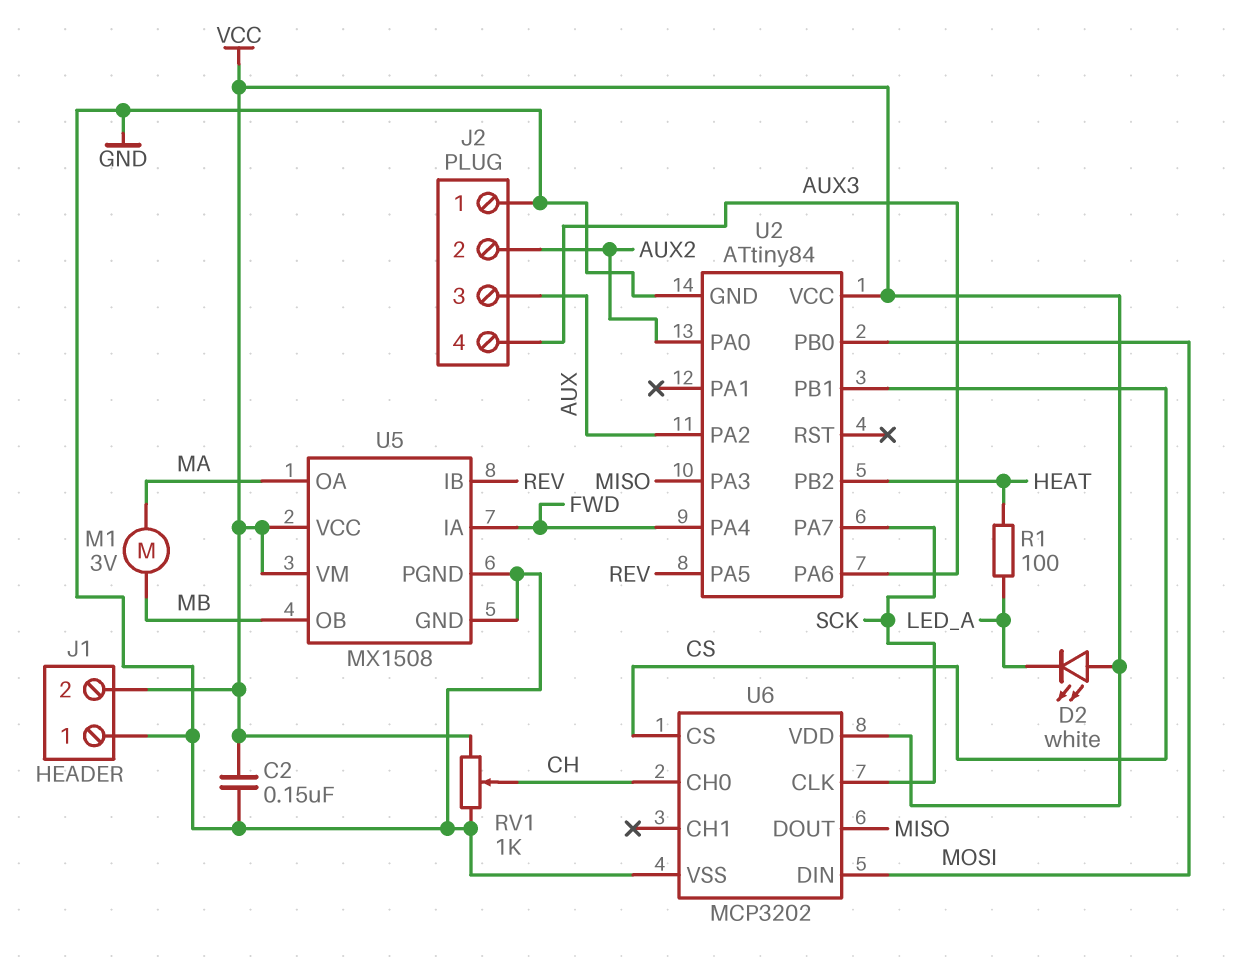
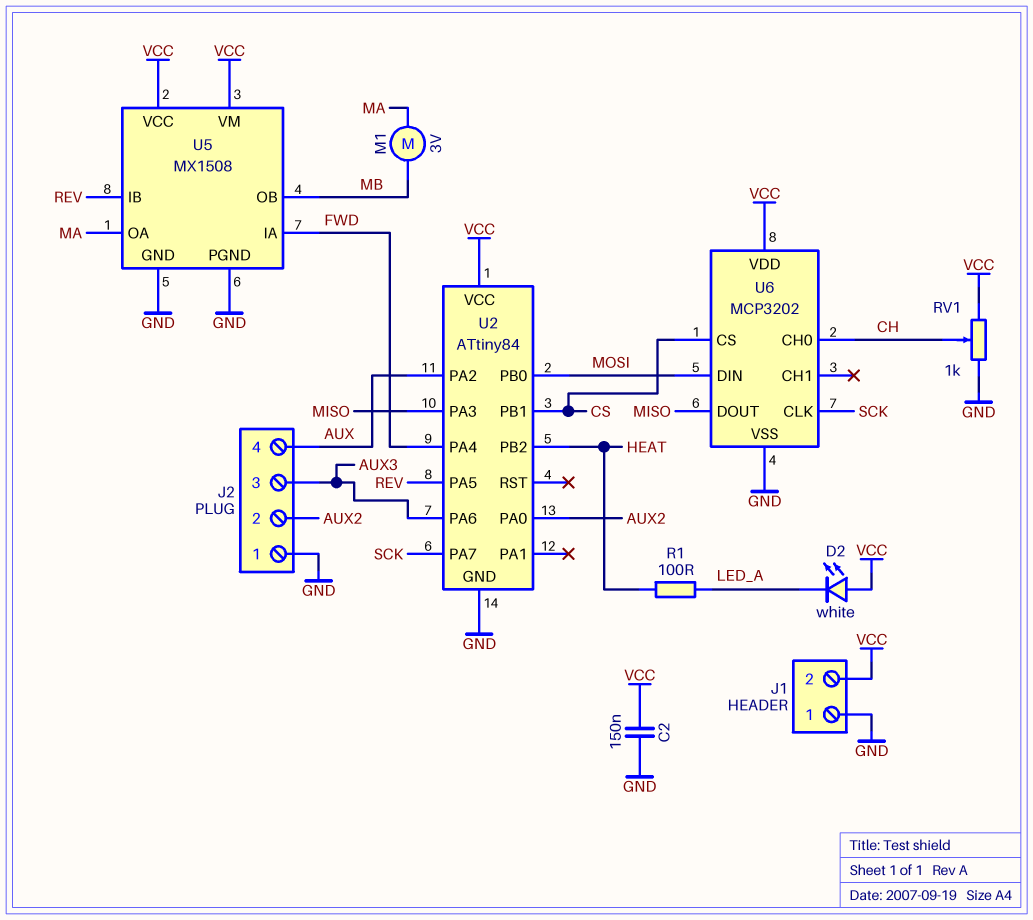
J2 pin 3: AUX -> AUX3
J2 pin 4: AUX3 -> AUX

